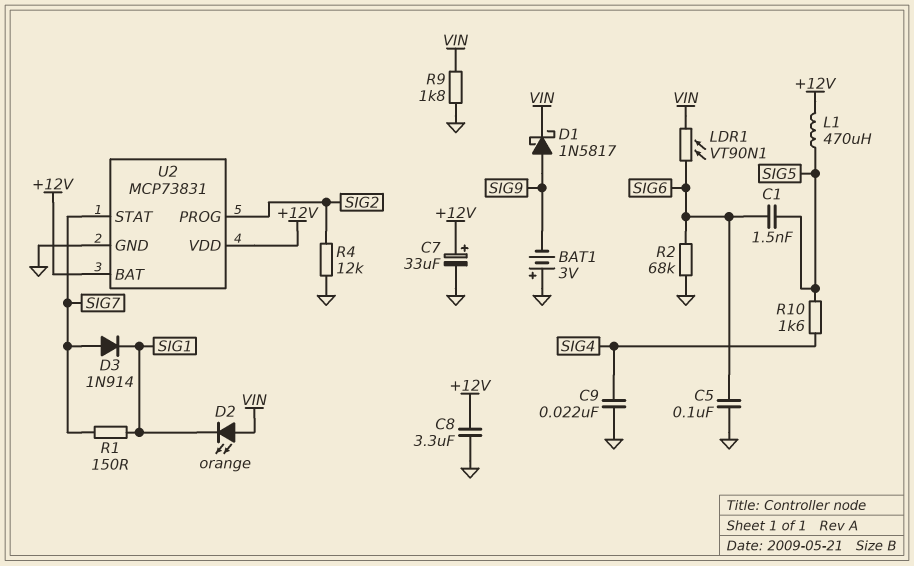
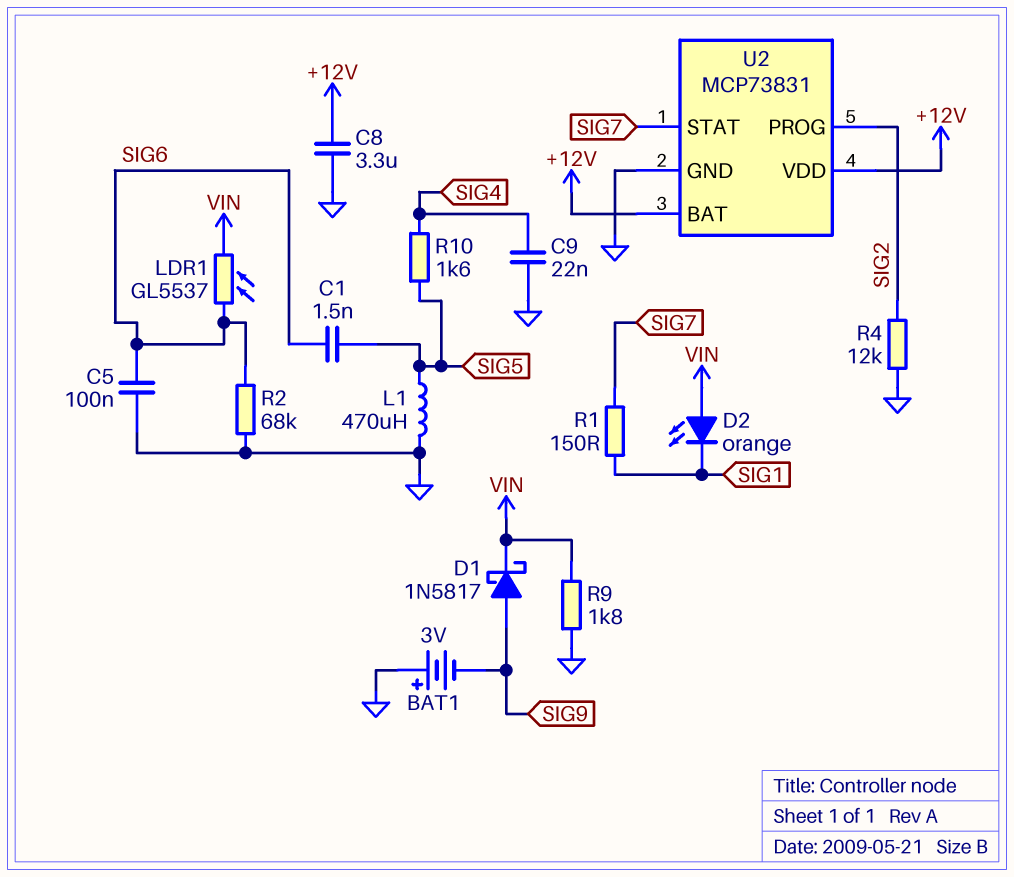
C7: 33uF (plus +12V, minus GND) -> none
D3: diode 1N914 (A SIG7, K SIG1) -> none
L1: 470uH (+12V, SIG5) -> 470uH (GND, SIG5)
LDR1: VT90N1 (SIG6, VIN) -> GL5537 (SIG6, VIN)

